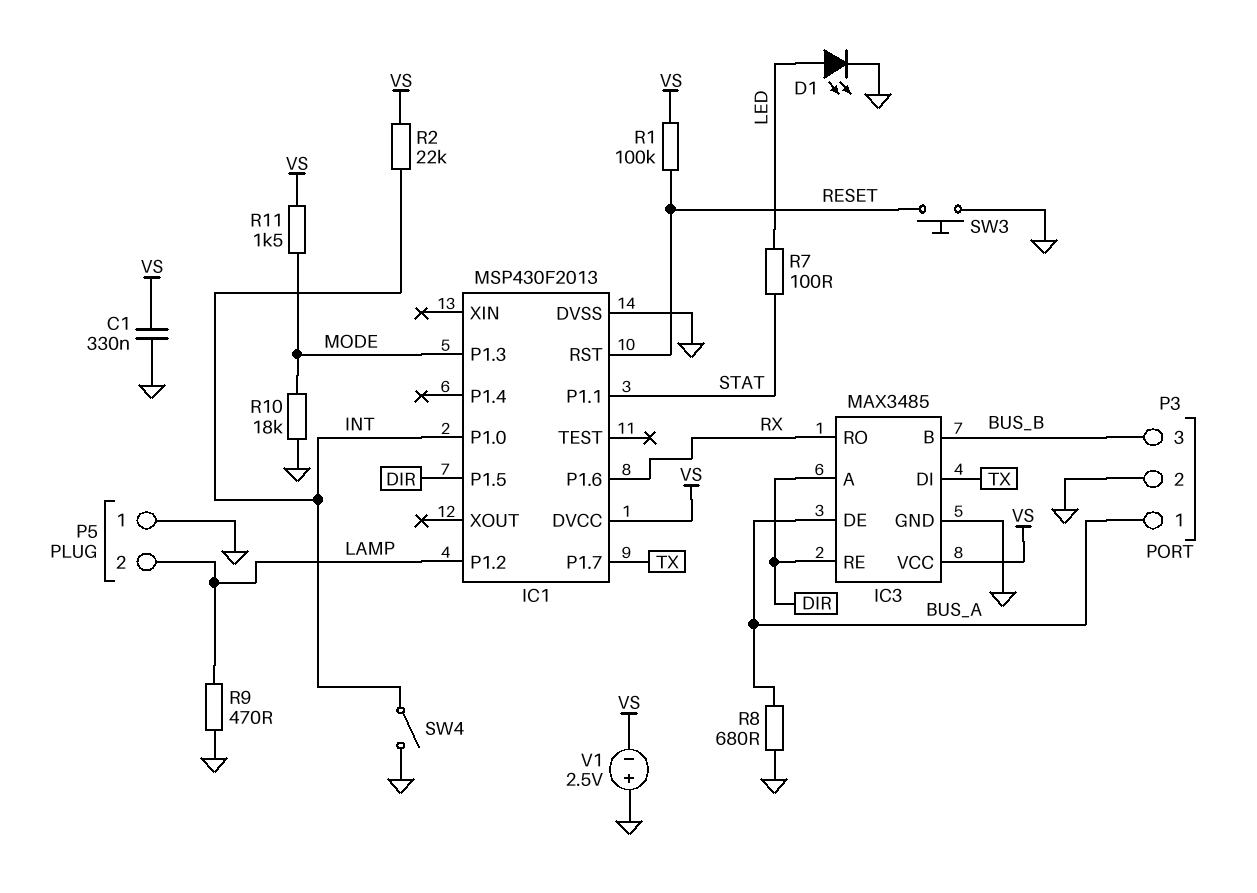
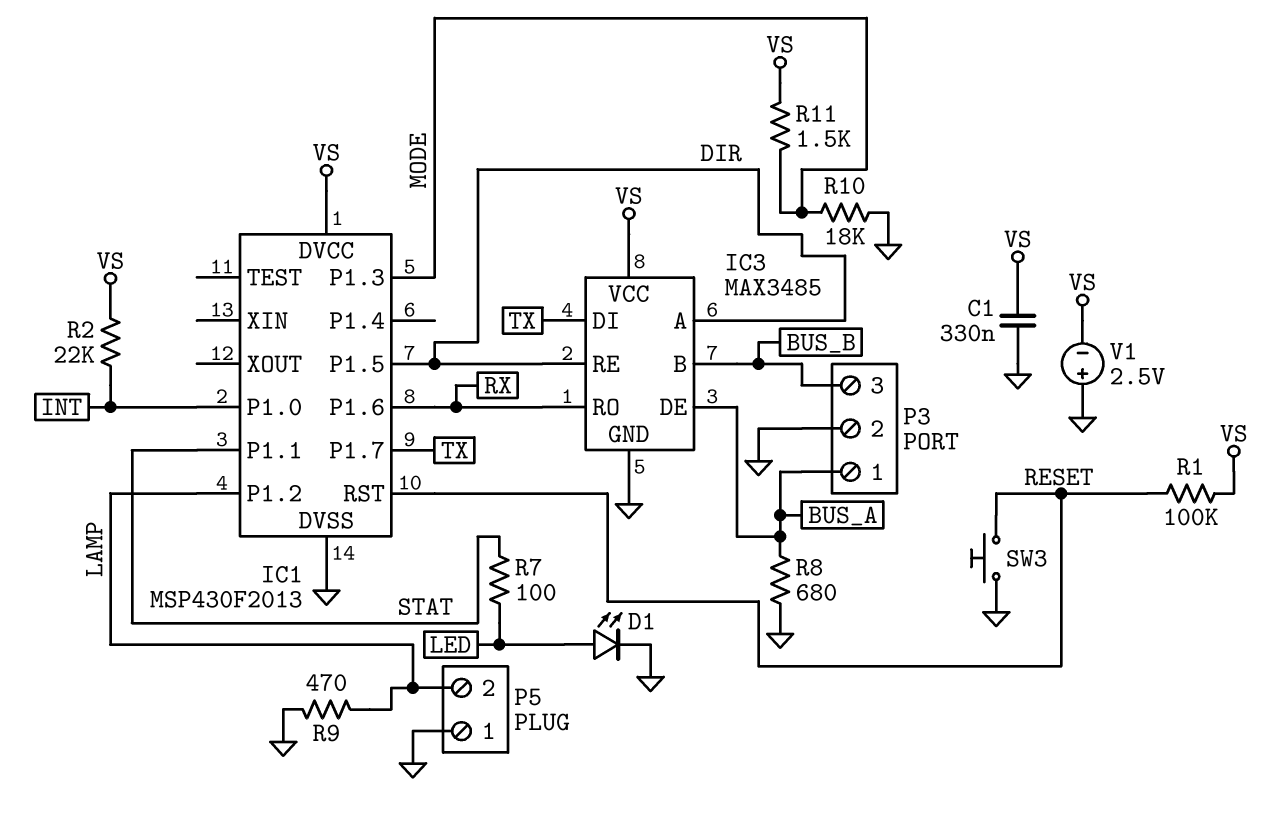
SW4: switch (GND, INT) -> none

